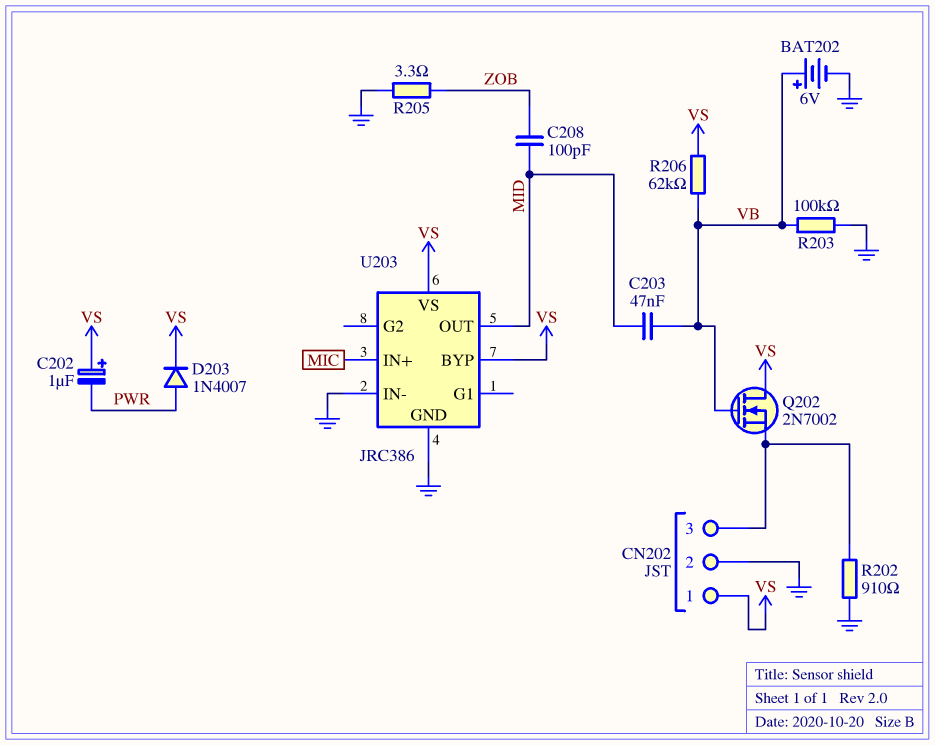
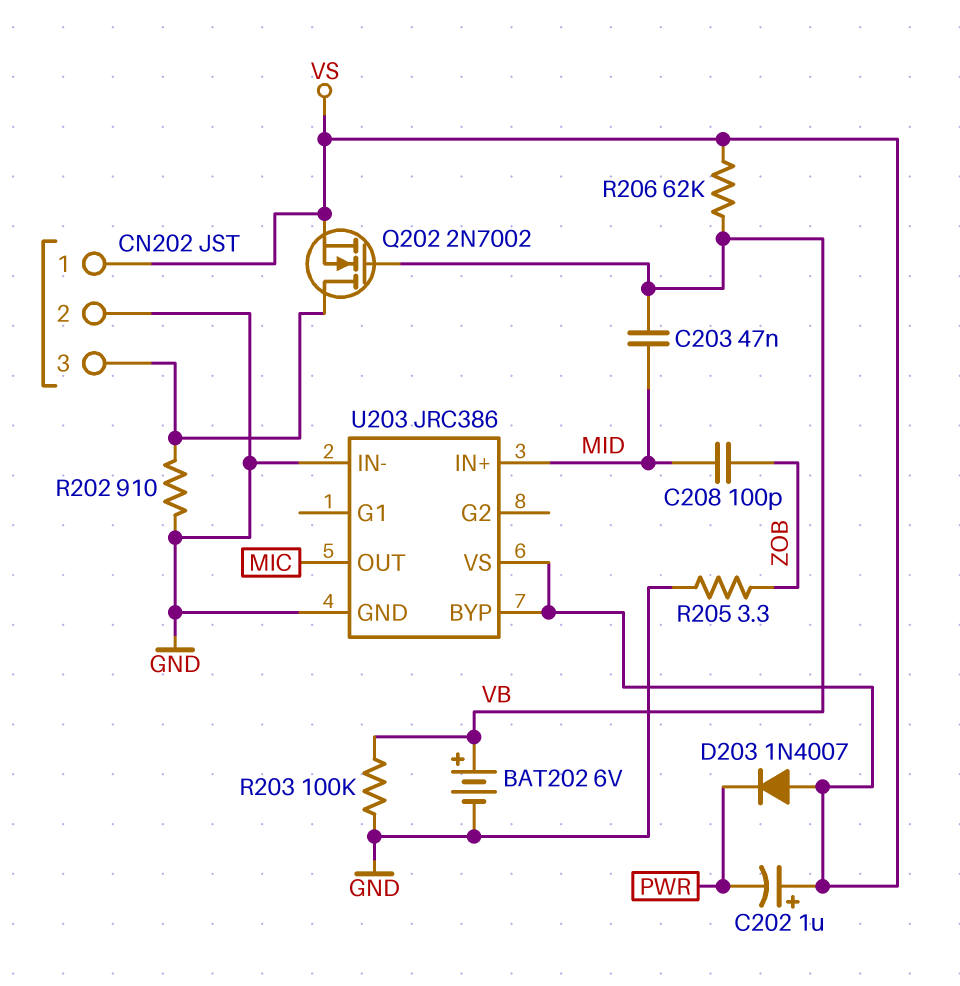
D203: diode 1N4007 (A PWR, K VS) -> diode 1N4007 (A VS, K PWR)
Q202: NMOS 2N7002 (G VB, D VS, S CN202/3) -> NMOS 2N7002 (G VB, D CN202/3, S VS)
U203 pin IN+: MIC -> MID
U203 pin OUT: MID -> MIC

